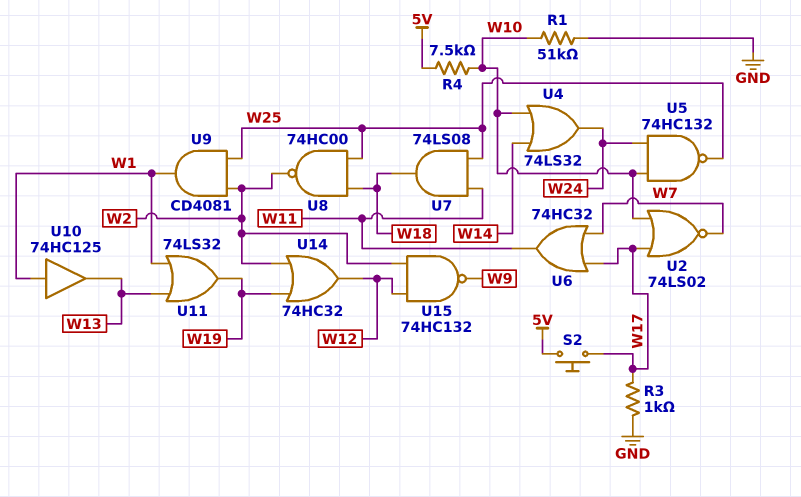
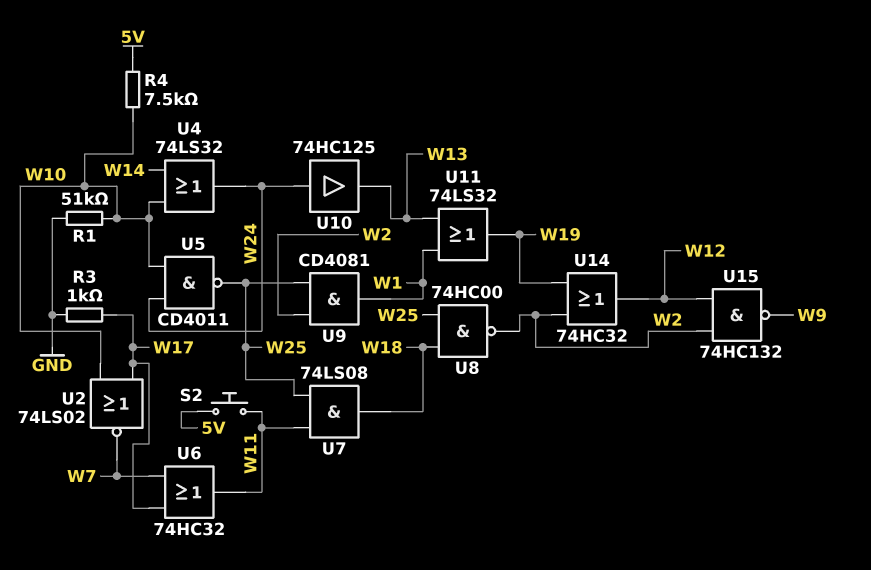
S2: button (5V, W17) -> button (5V, W11)
U5: NAND 74HC132 (in W10, in W24, out W25) -> NAND CD4011 (in W10, in W24, out W25)
U10: buffer 74HC125 (in W1, out W13) -> buffer 74HC125 (in W24, out W13)

